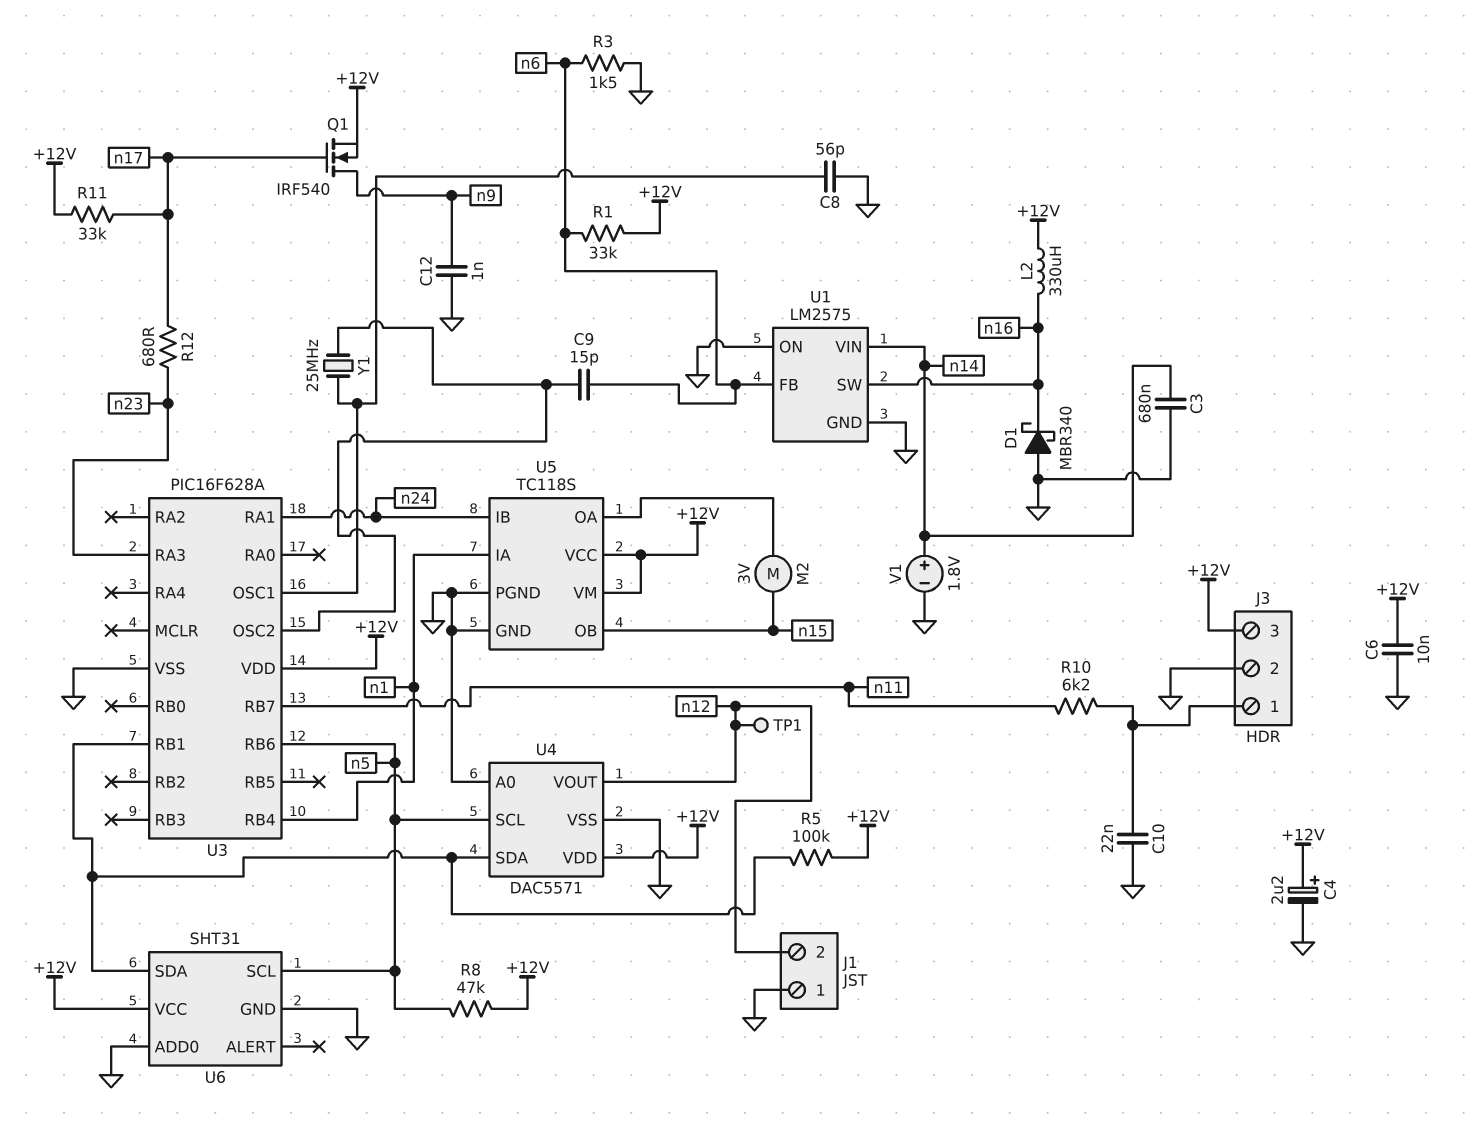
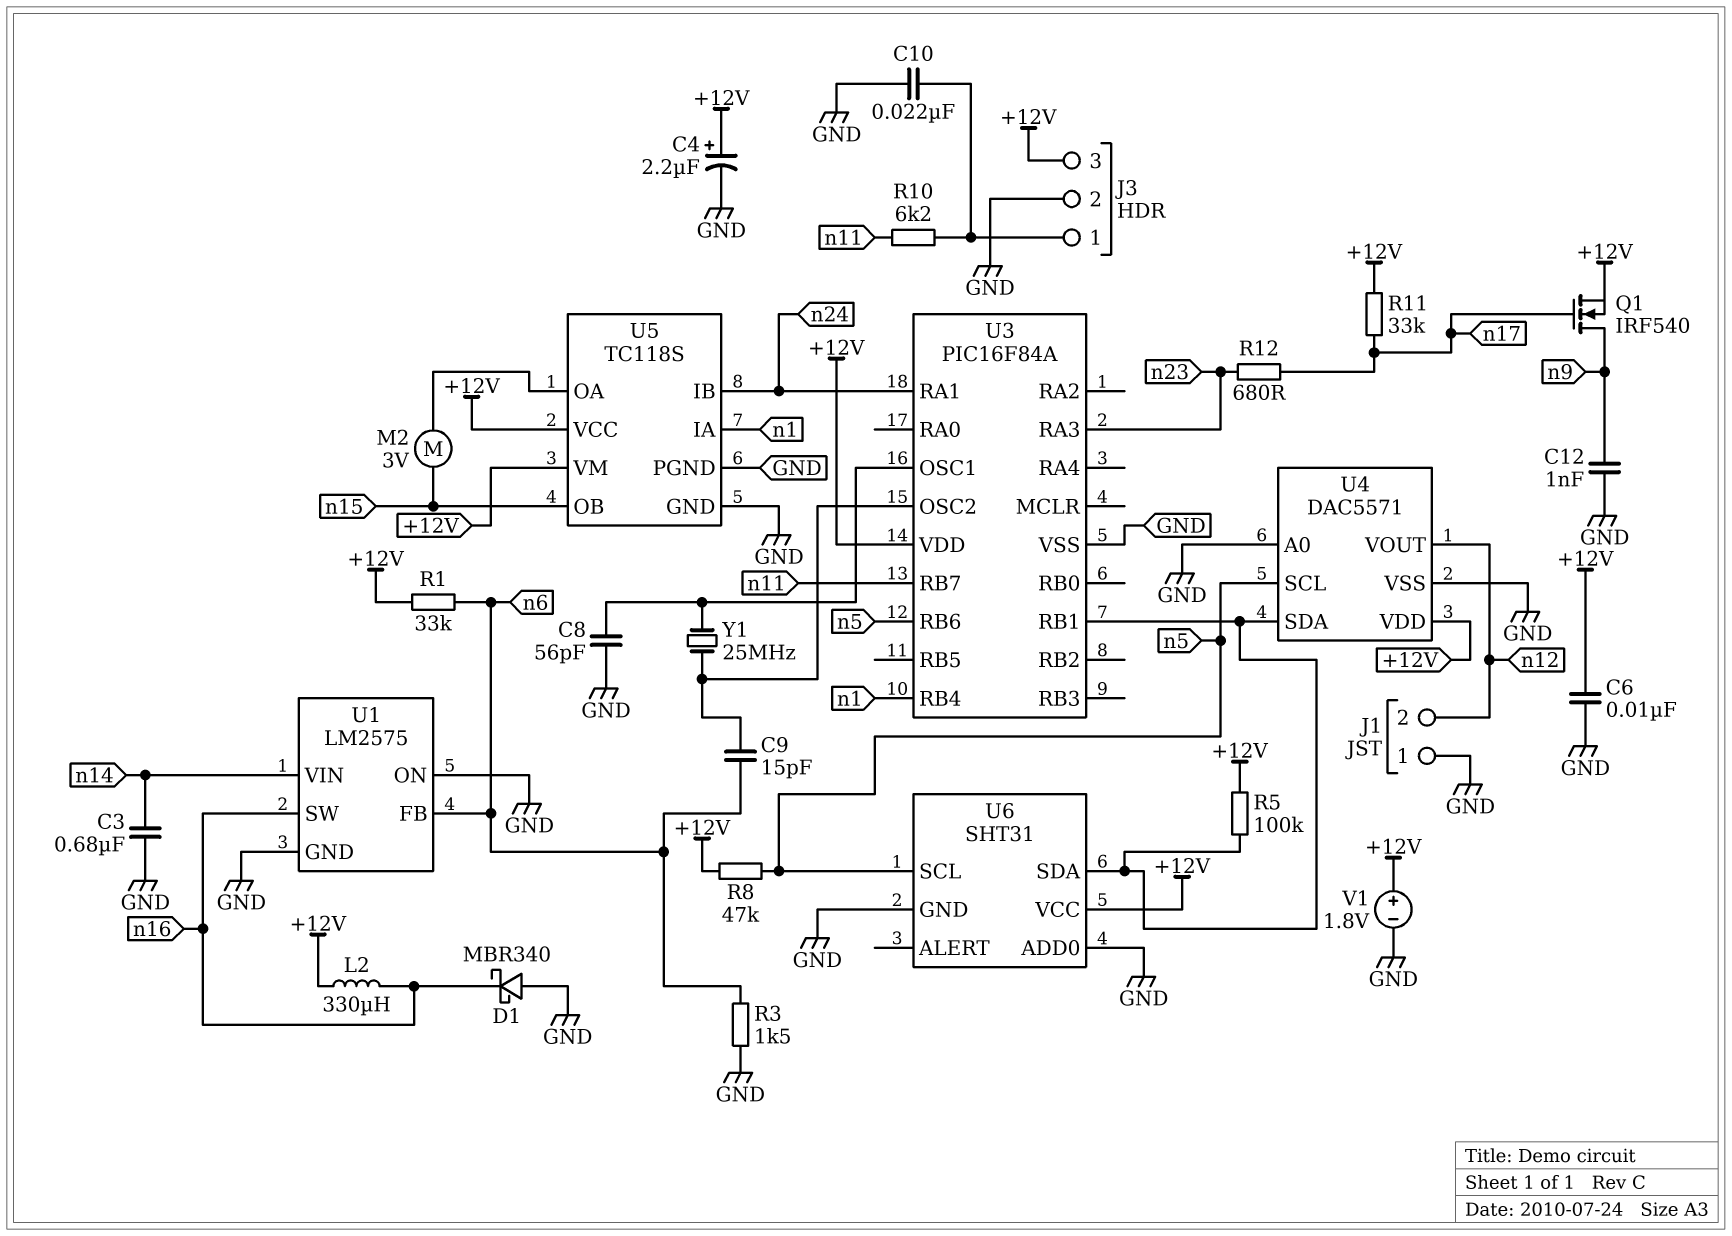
TP1: test point (n12) -> none
U3: PIC16F628A -> PIC16F84A
V1: 1.8V (plus n14, minus GND) -> 1.8V (plus +12V, minus GND)

